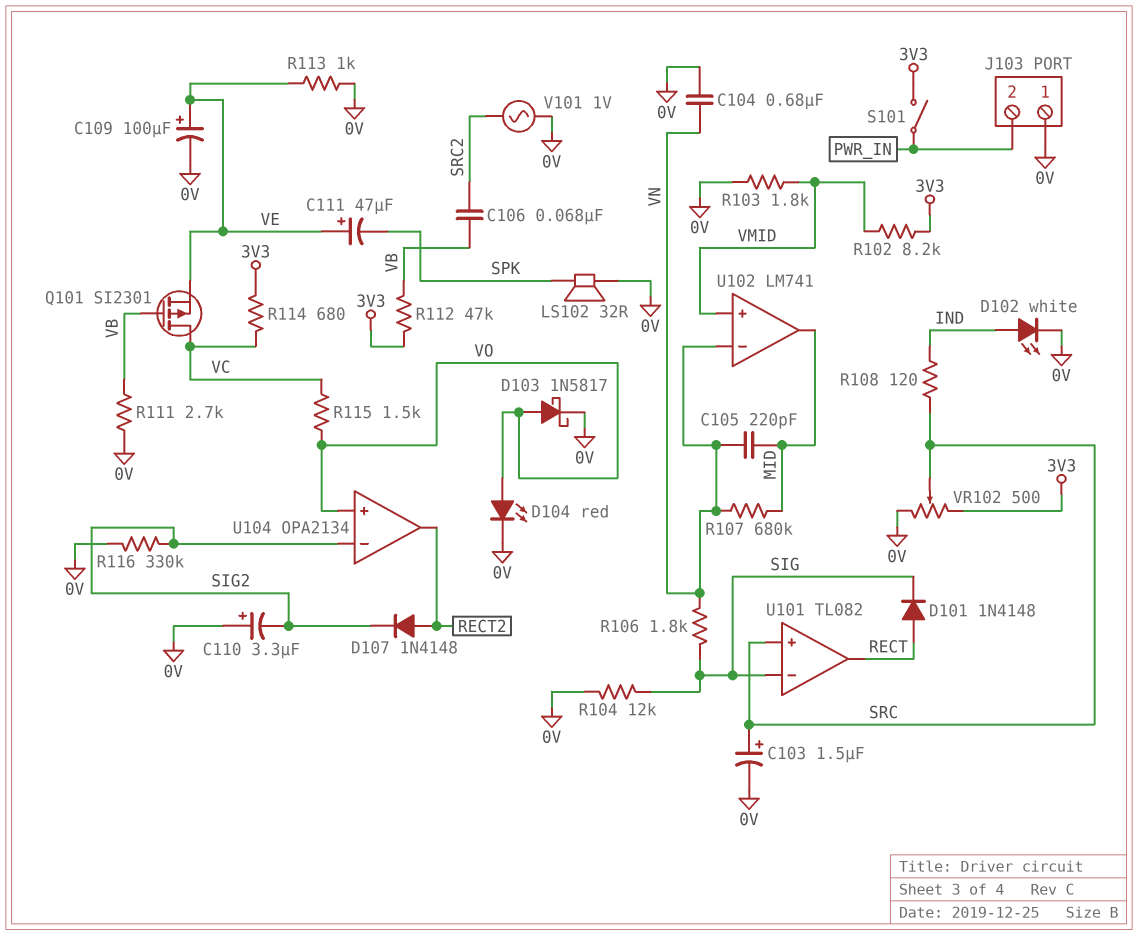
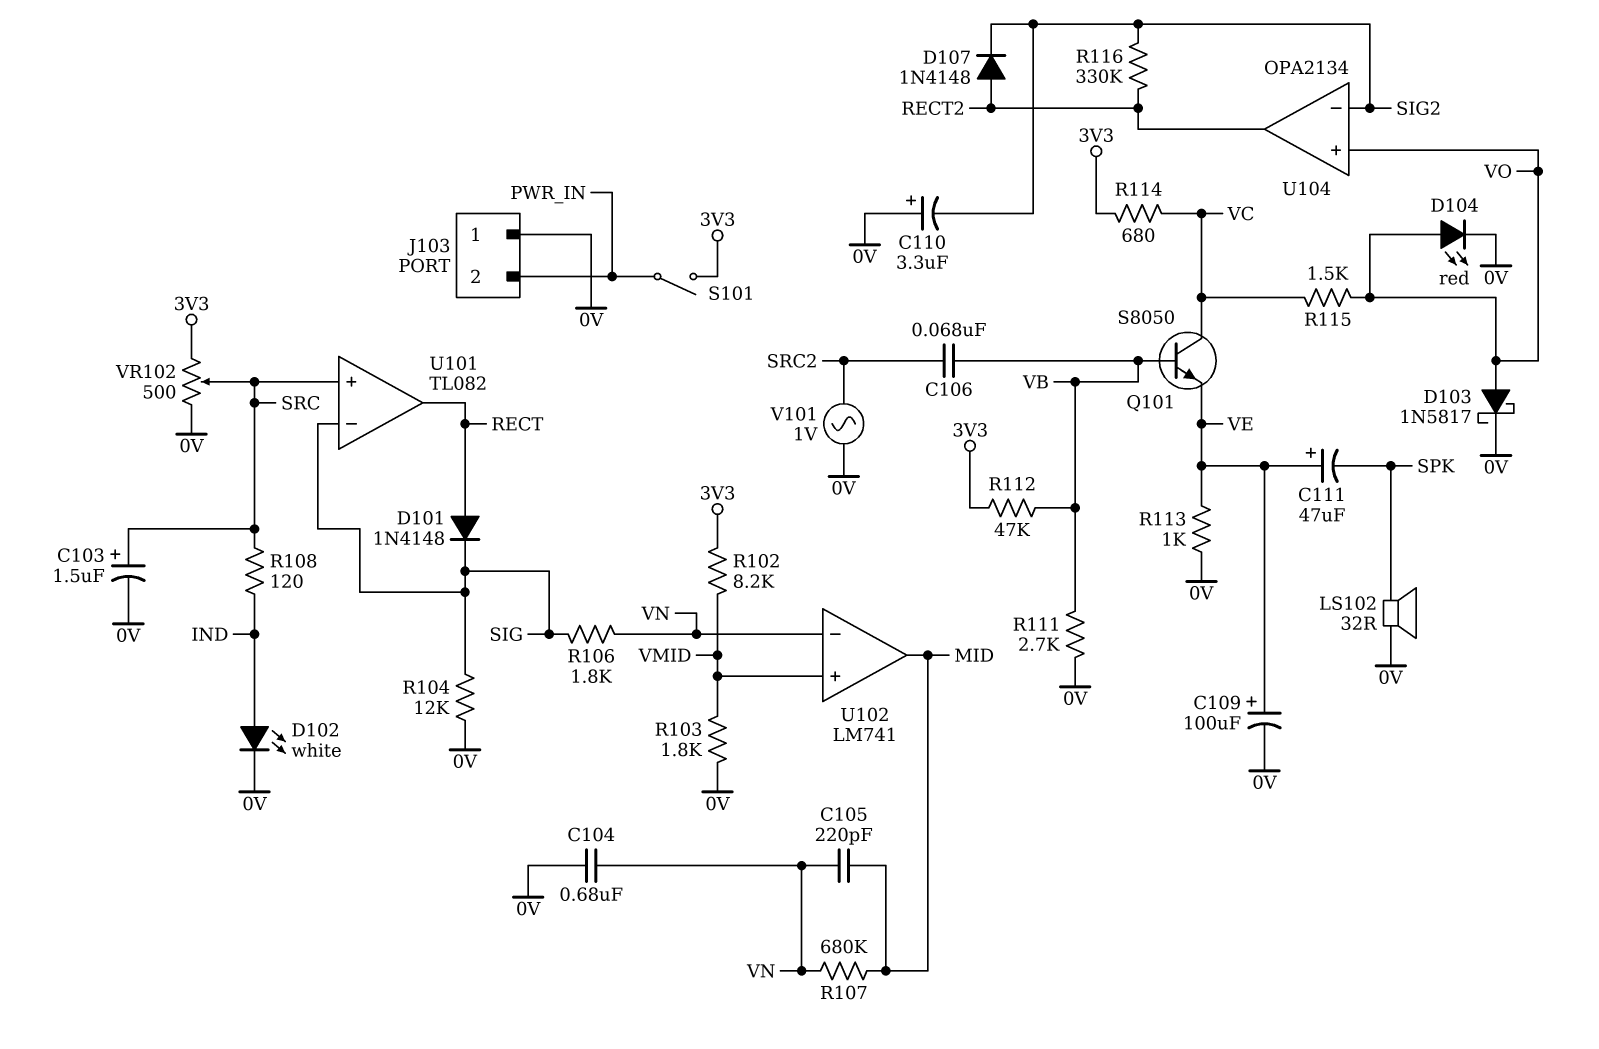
Q101: PMOS SI2301 (G VB, D VC, S VE) -> NPN S8050 (B VB, C VC, E VE)
R116: 330k (0V, SIG2) -> 330k (RECT2, SIG2)

